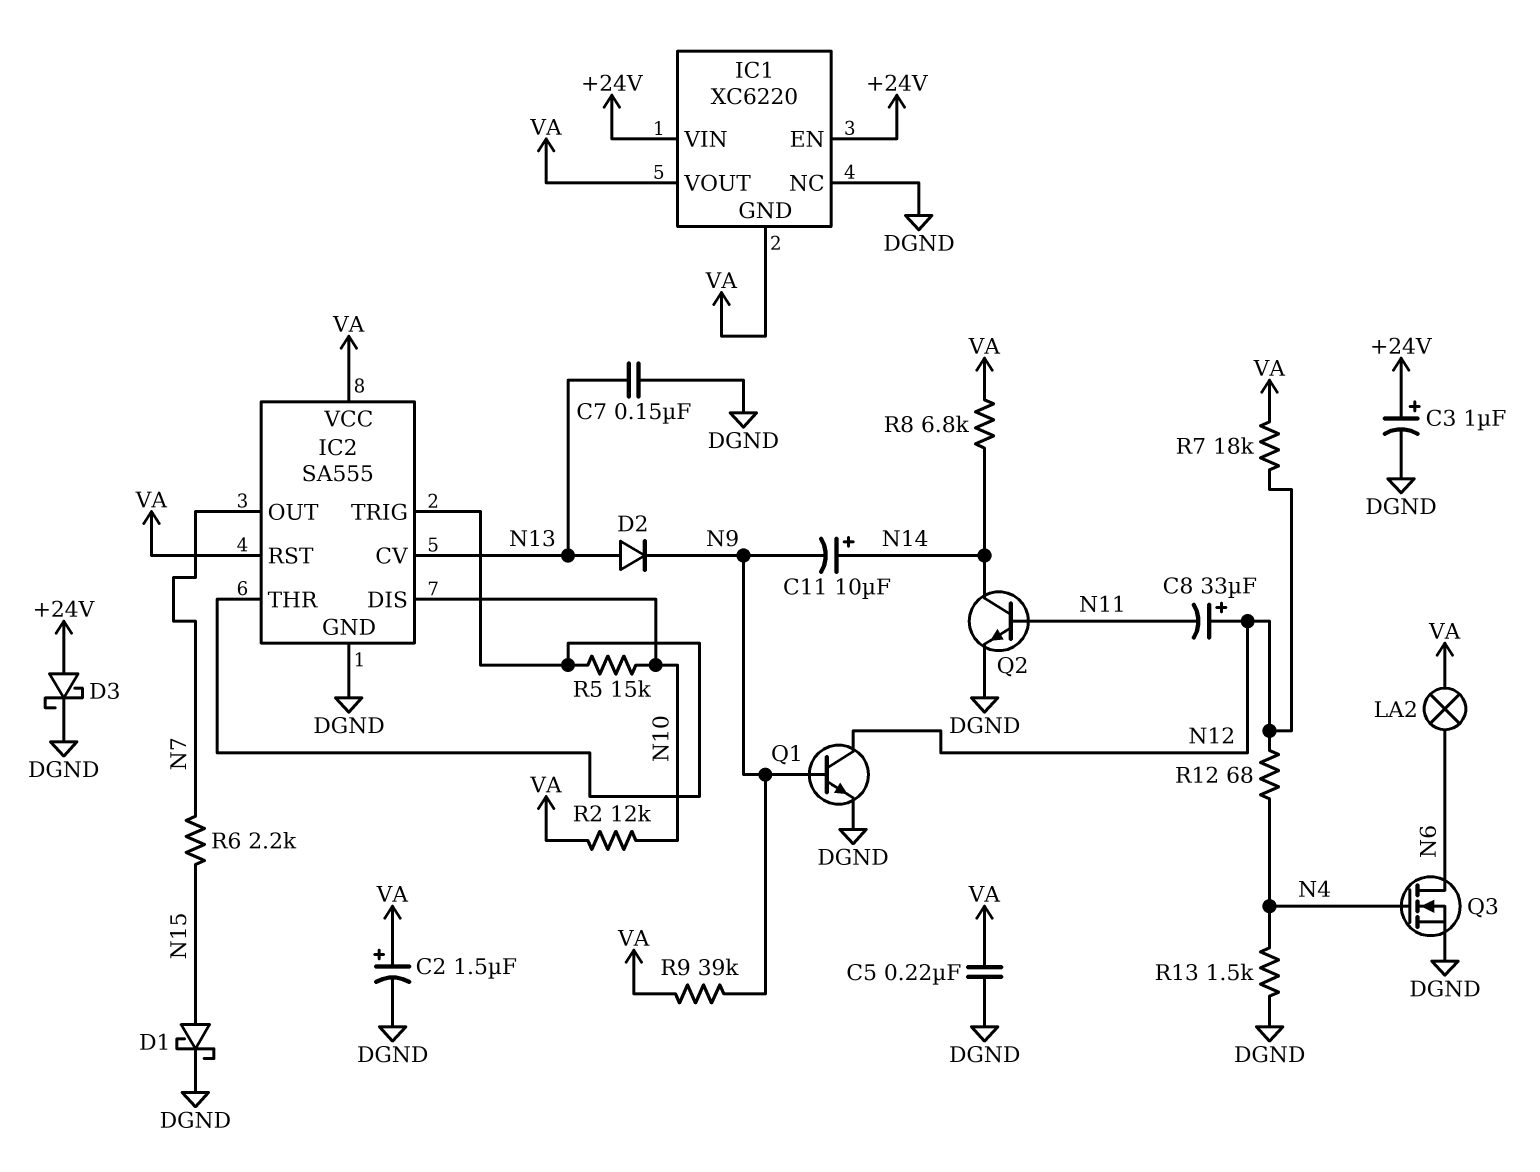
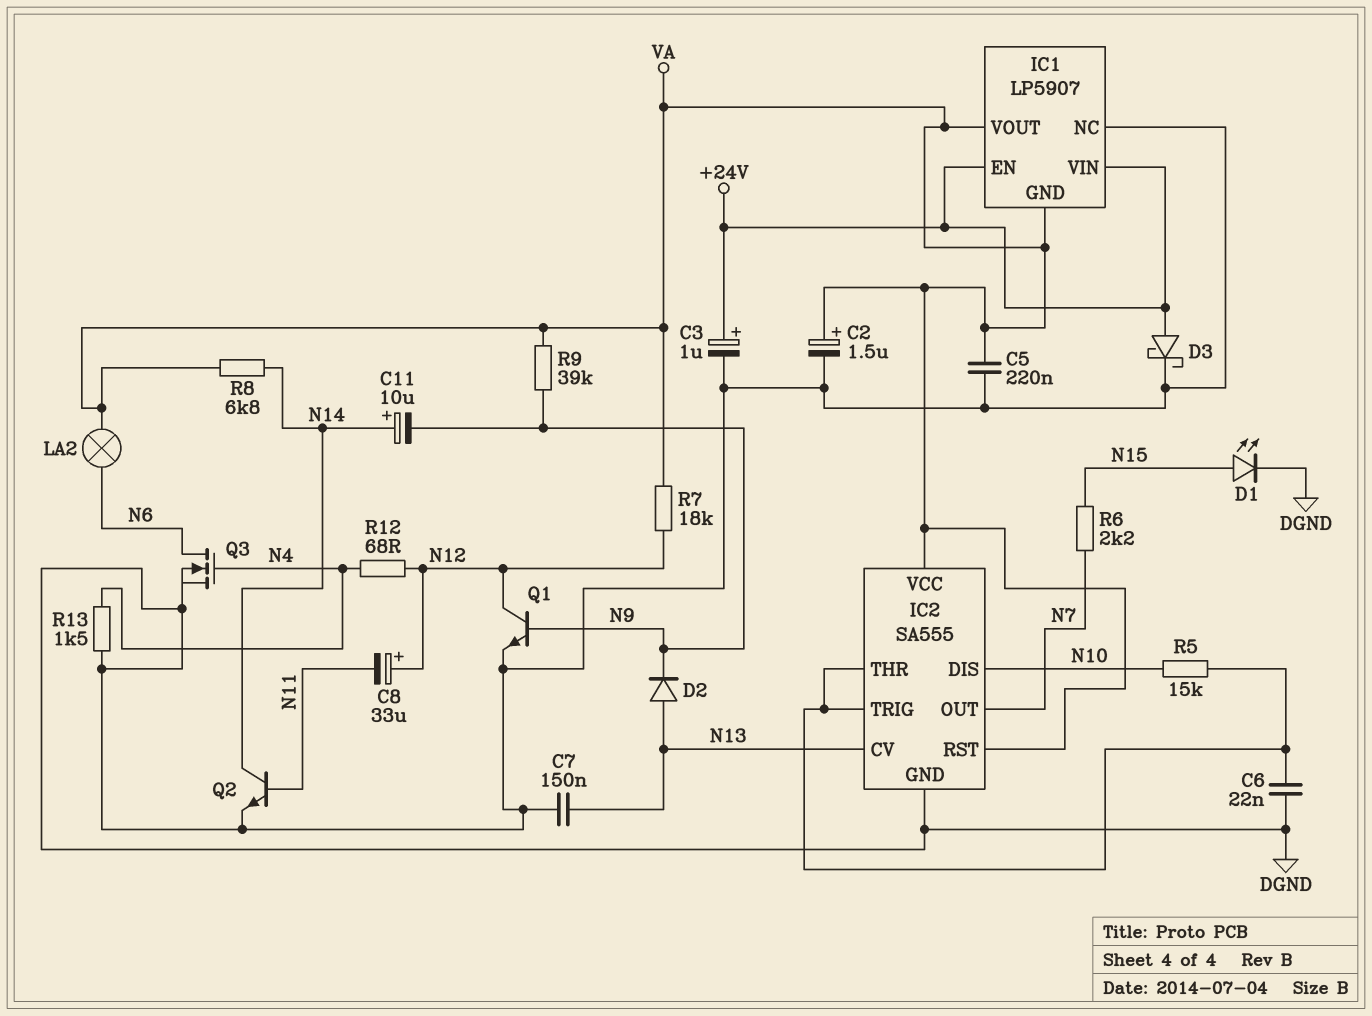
C6: none -> 22nF (DGND, IC2/THR)
D1: schottky (A N15, K DGND) -> LED (A N15, K DGND)
IC1: XC6220 -> LP5907
R2: 12k (N10, VA) -> none

